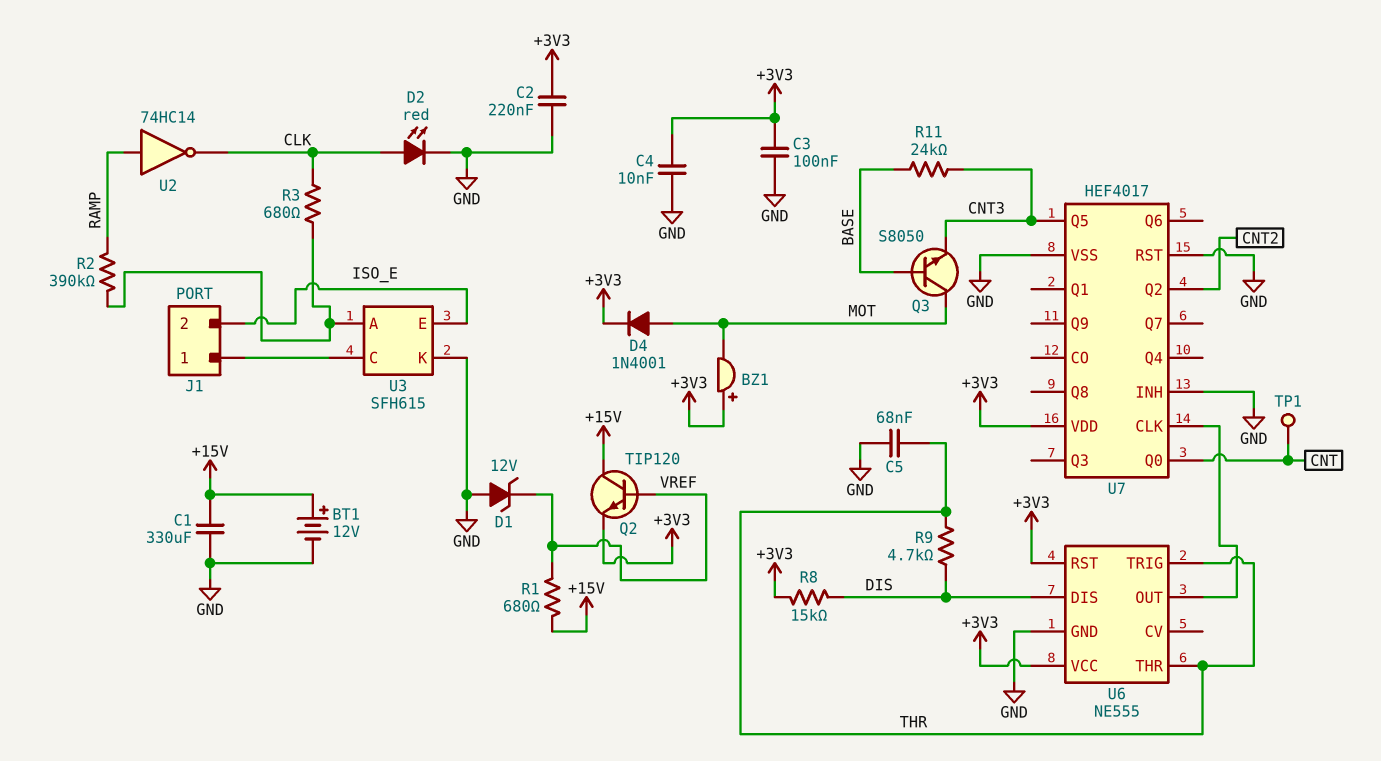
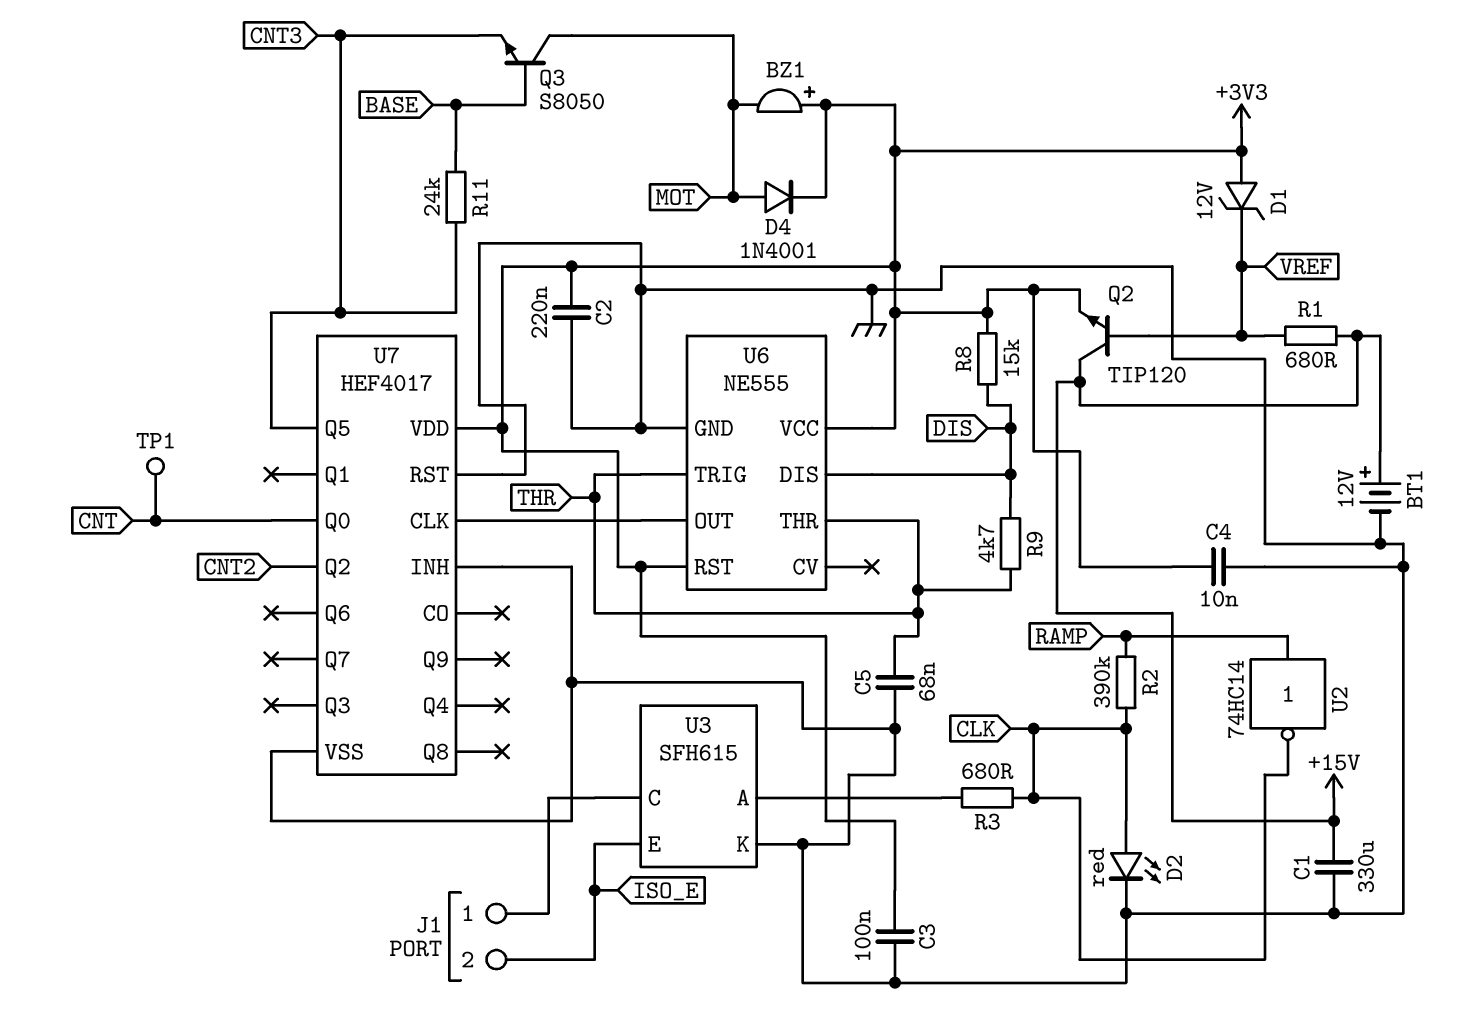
D1: zener 12V (A GND, K VREF) -> zener 12V (A +3V3, K VREF)
R2: 390k (RAMP, U3/A) -> 390k (CLK, RAMP)

